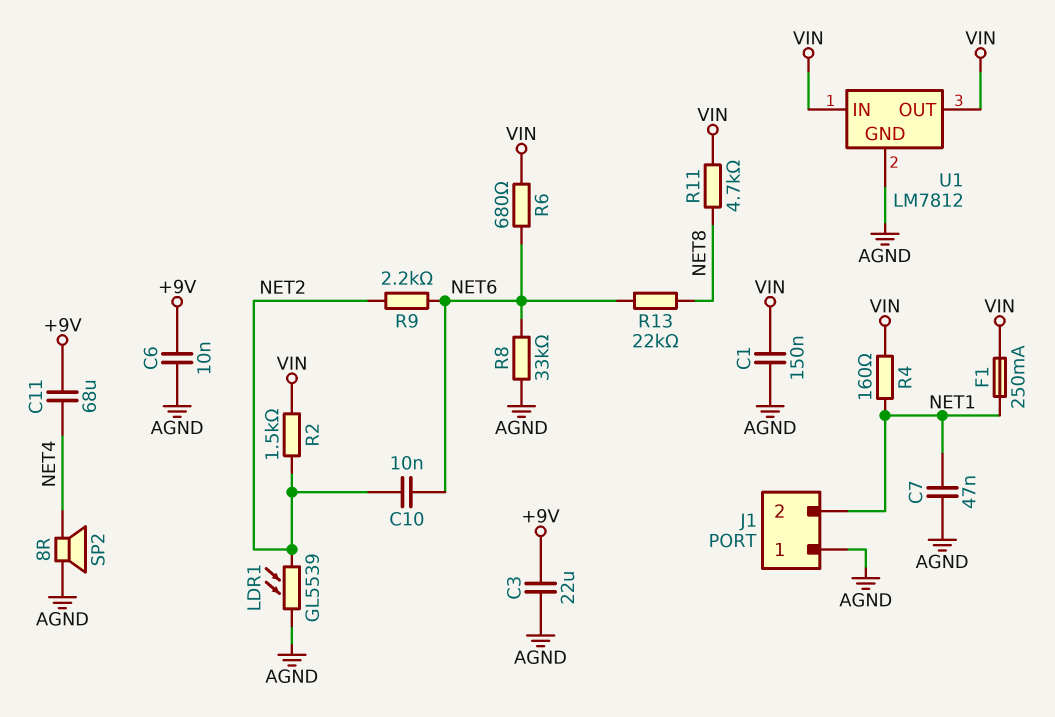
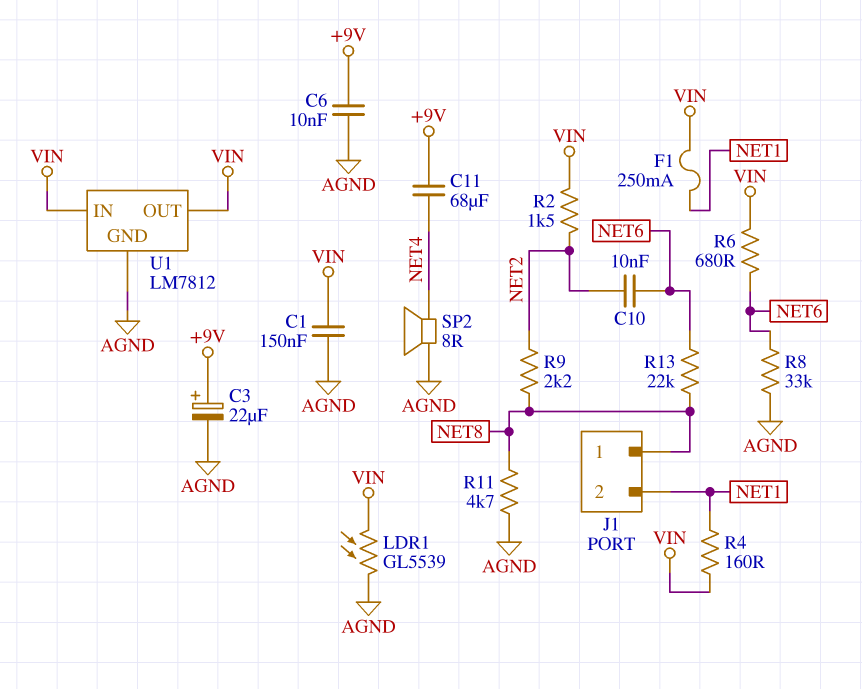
C3: 22uF (+9V, AGND) -> 22uF (plus +9V, minus AGND)
C7: 47nF (AGND, NET1) -> none
J1 pin 1: AGND -> NET8
LDR1: GL5539 (AGND, NET2) -> GL5539 (AGND, VIN)
R9: 2.2k (NET2, NET6) -> 2.2k (NET2, NET8)
R11: 4.7k (NET8, VIN) -> 4.7k (AGND, NET8)

